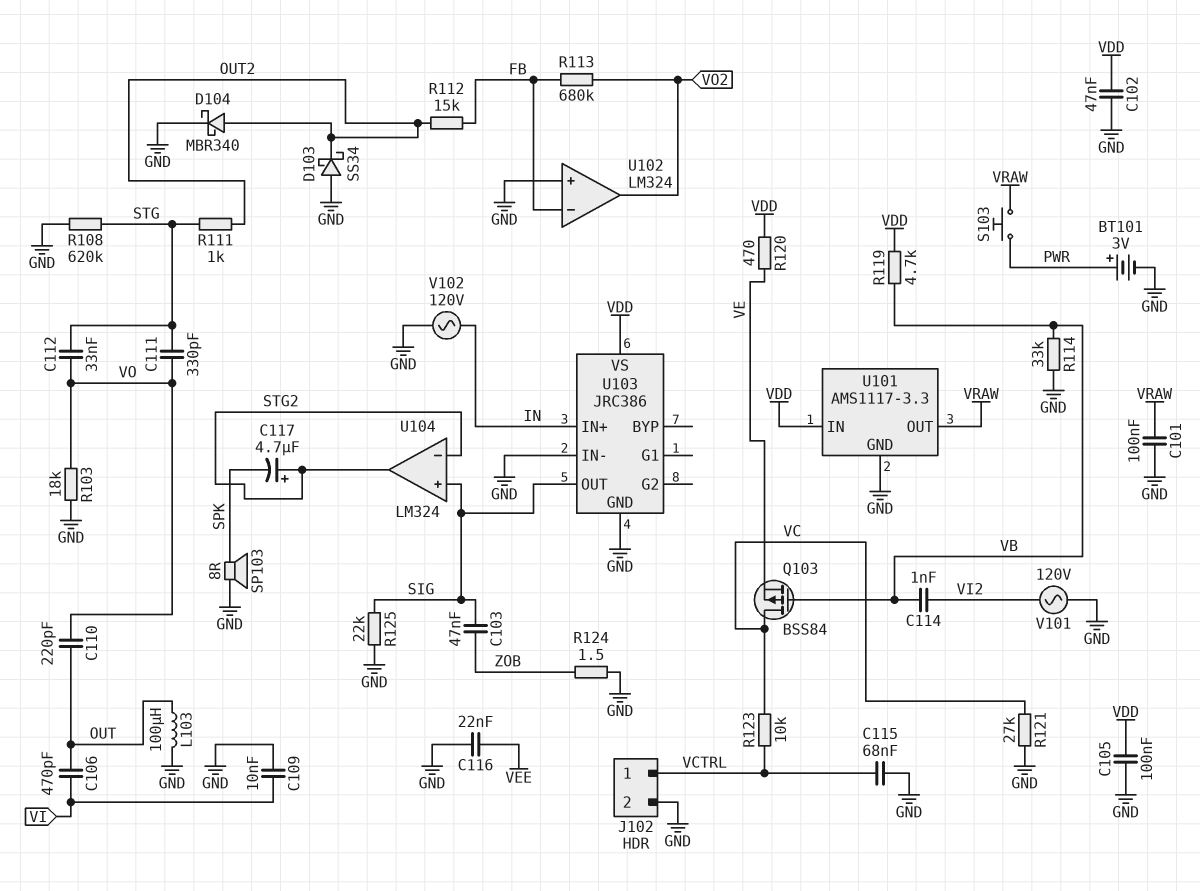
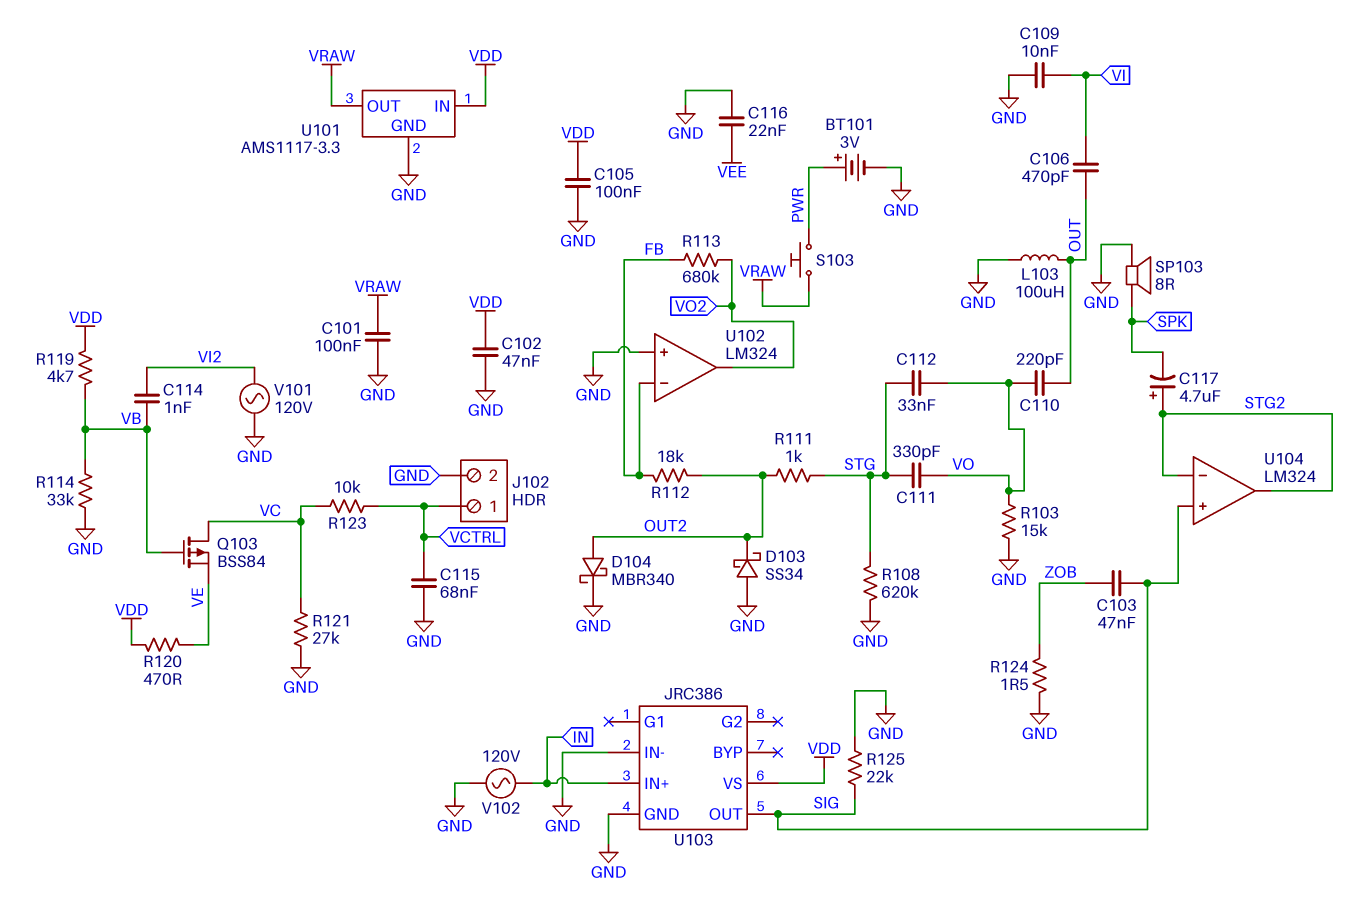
R103: 18k (GND, VO) -> 15k (GND, VO)
R112: 15k (FB, OUT2) -> 18k (FB, OUT2)

